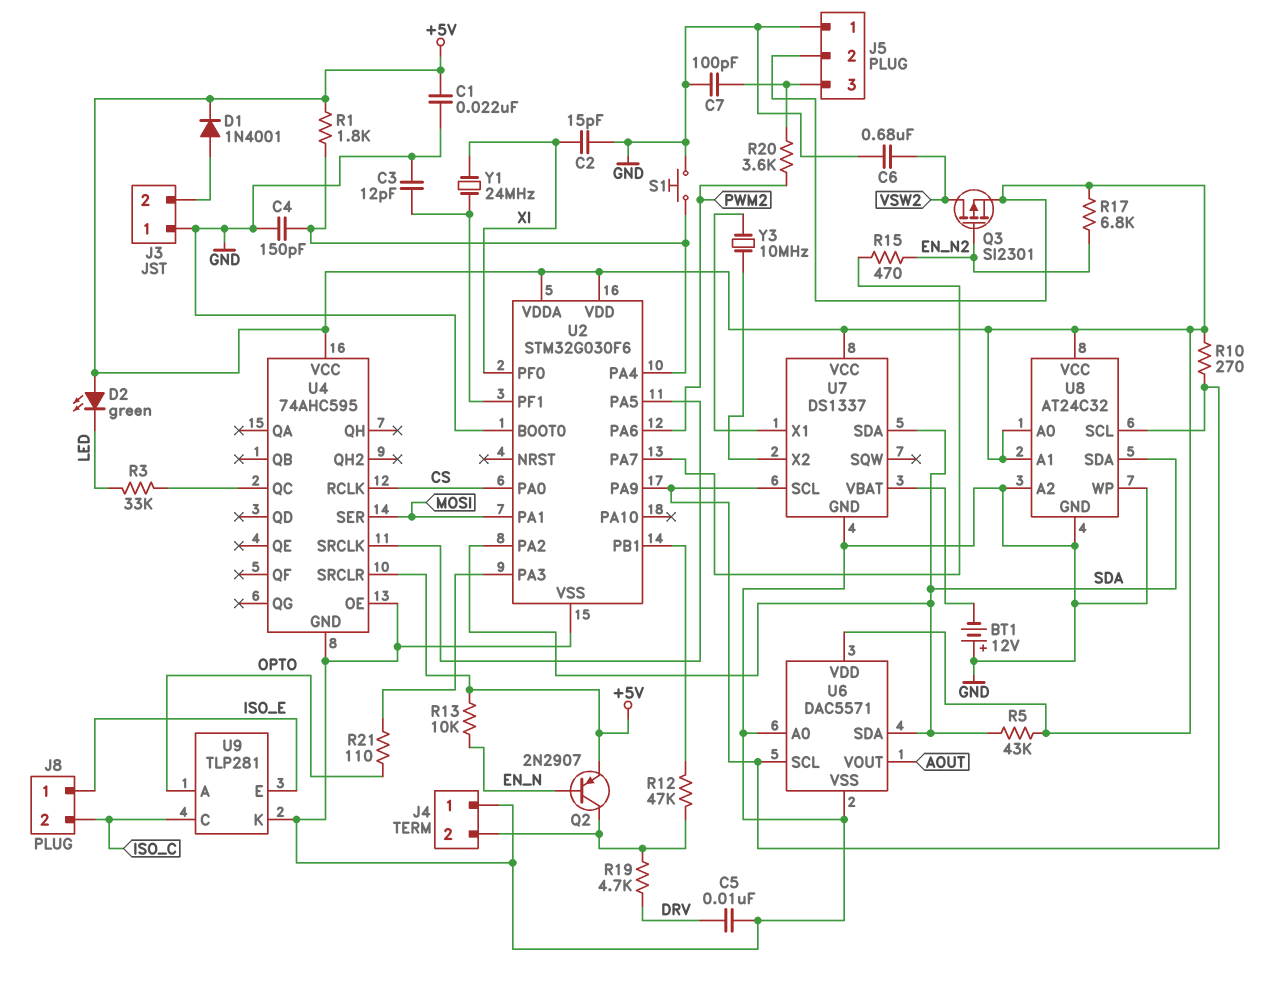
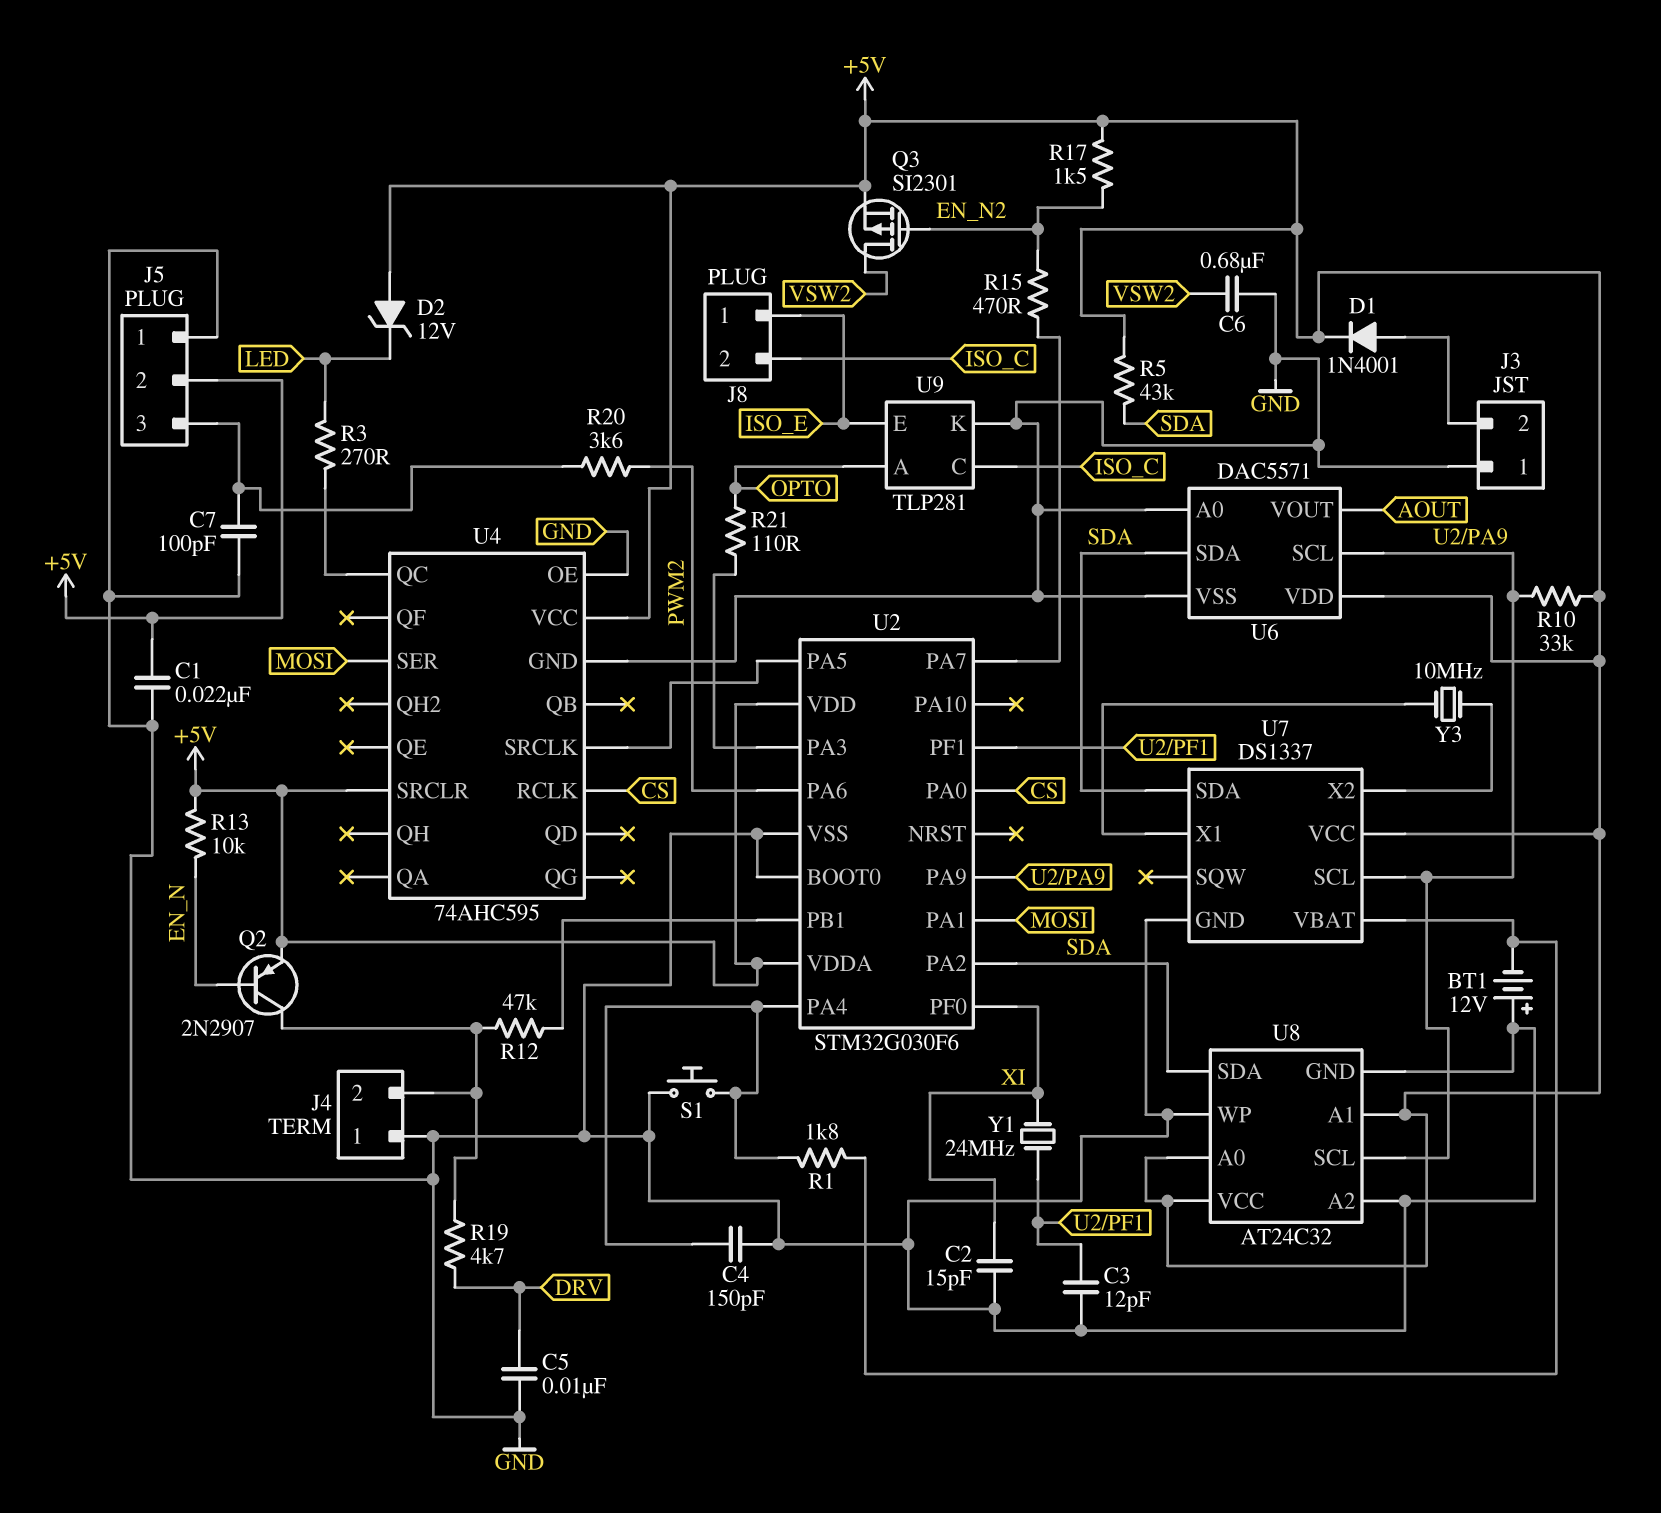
D2: LED green (A +5V, K LED) -> zener 12V (A +5V, K LED)
R1: 1.8k (+5V, U2/PA4) -> 1.8k (U2/PA4, U7/VBAT)
R3: 33k (LED, U4/QC) -> 270 (LED, U4/QC)
R10: 270 (+5V, U2/PA9) -> 33k (+5V, U2/PA9)
R17: 6.8k (+5V, EN_N2) -> 1.5k (+5V, EN_N2)

